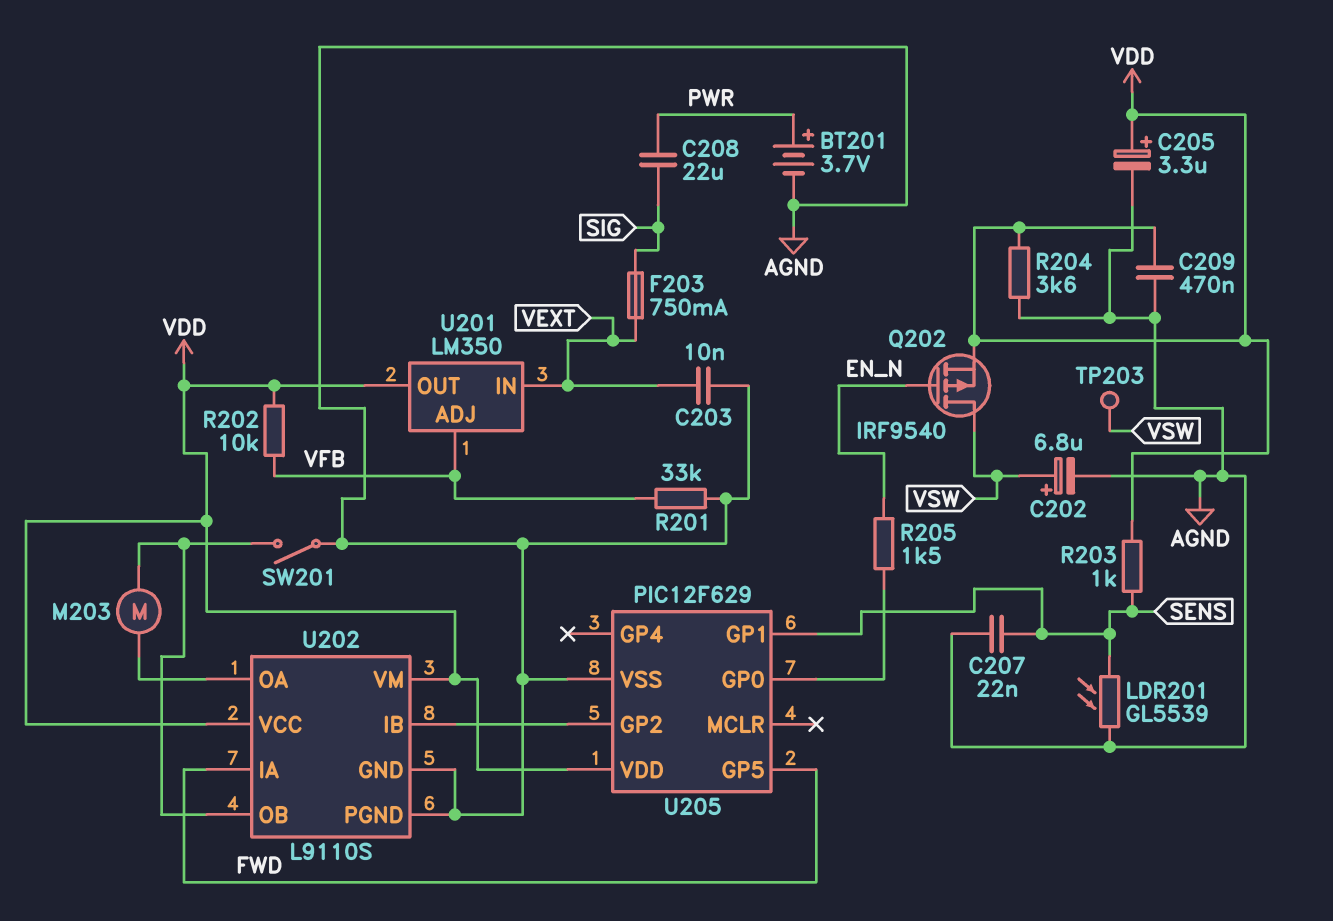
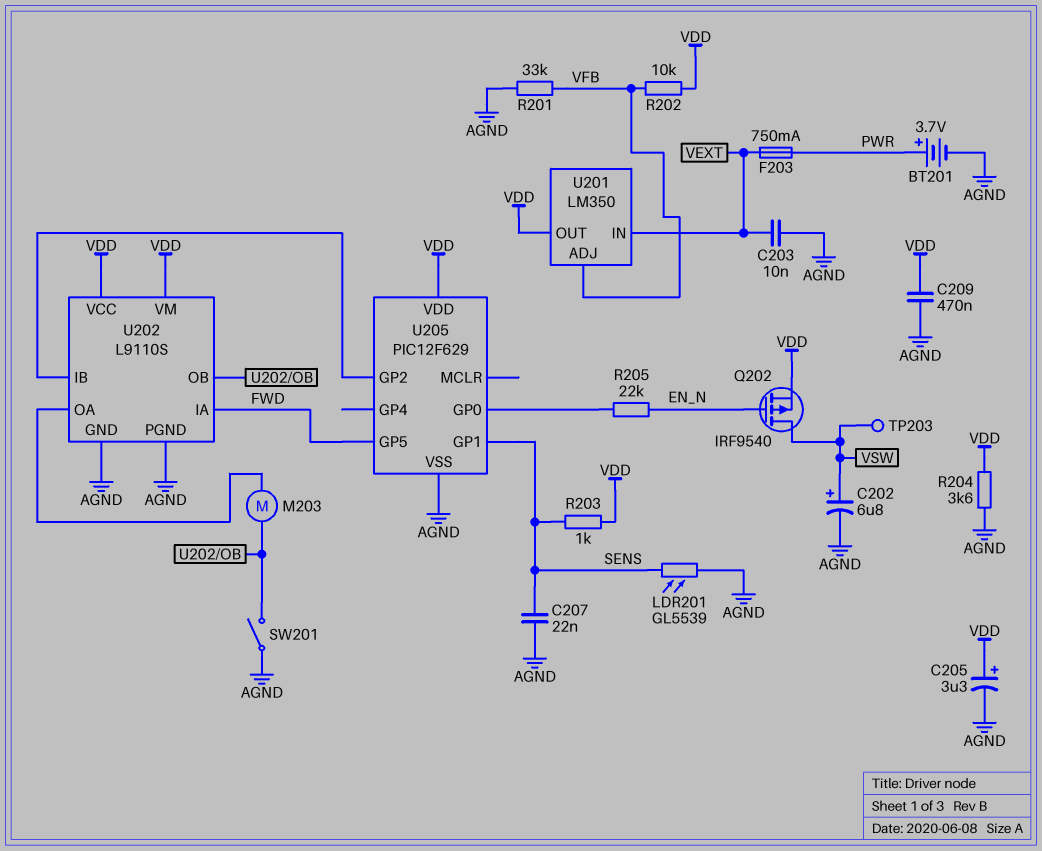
C208: 22uF (PWR, SIG) -> none
F203: 750mA (SIG, VEXT) -> 750mA (PWR, VEXT)
R205: 1.5k (EN_N, U205/GP0) -> 22k (EN_N, U205/GP0)

